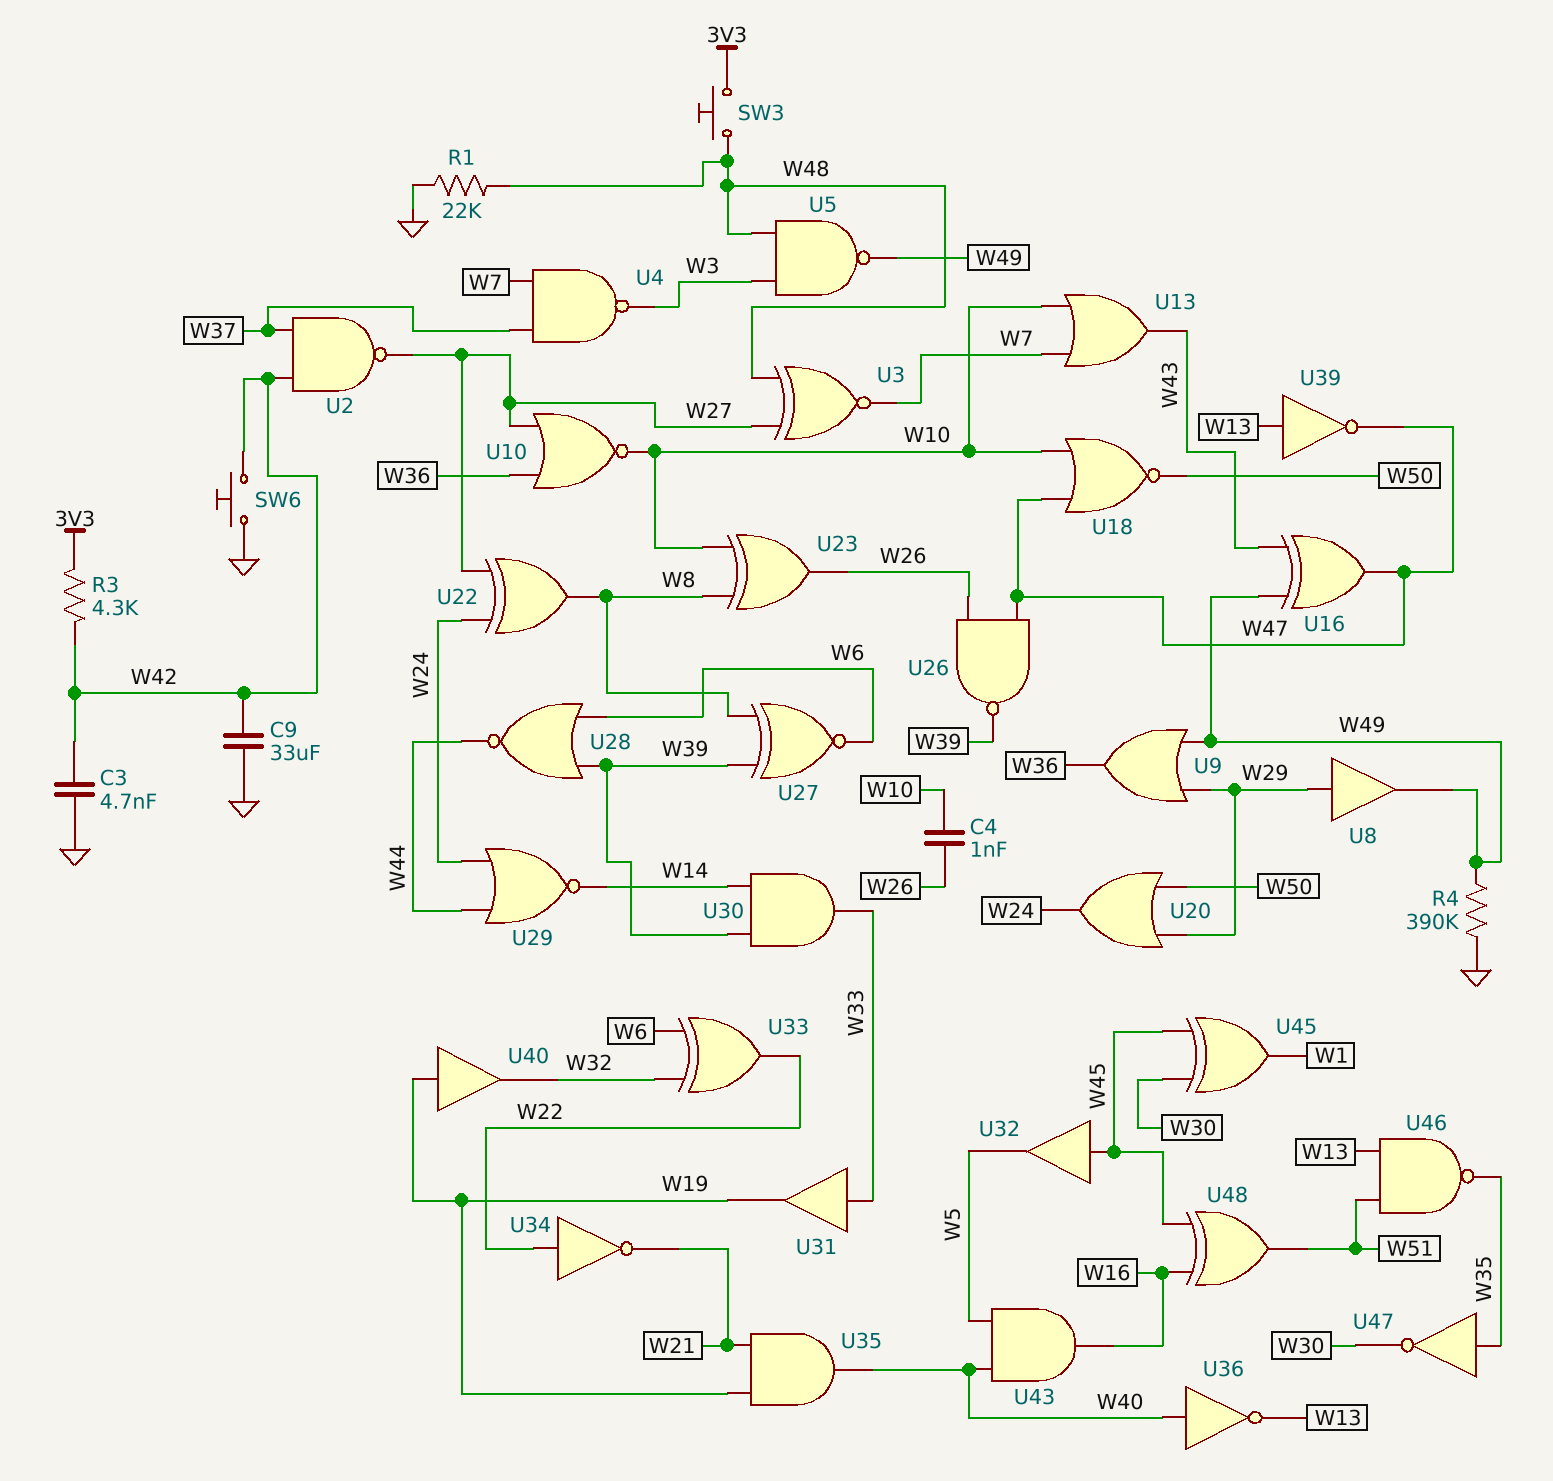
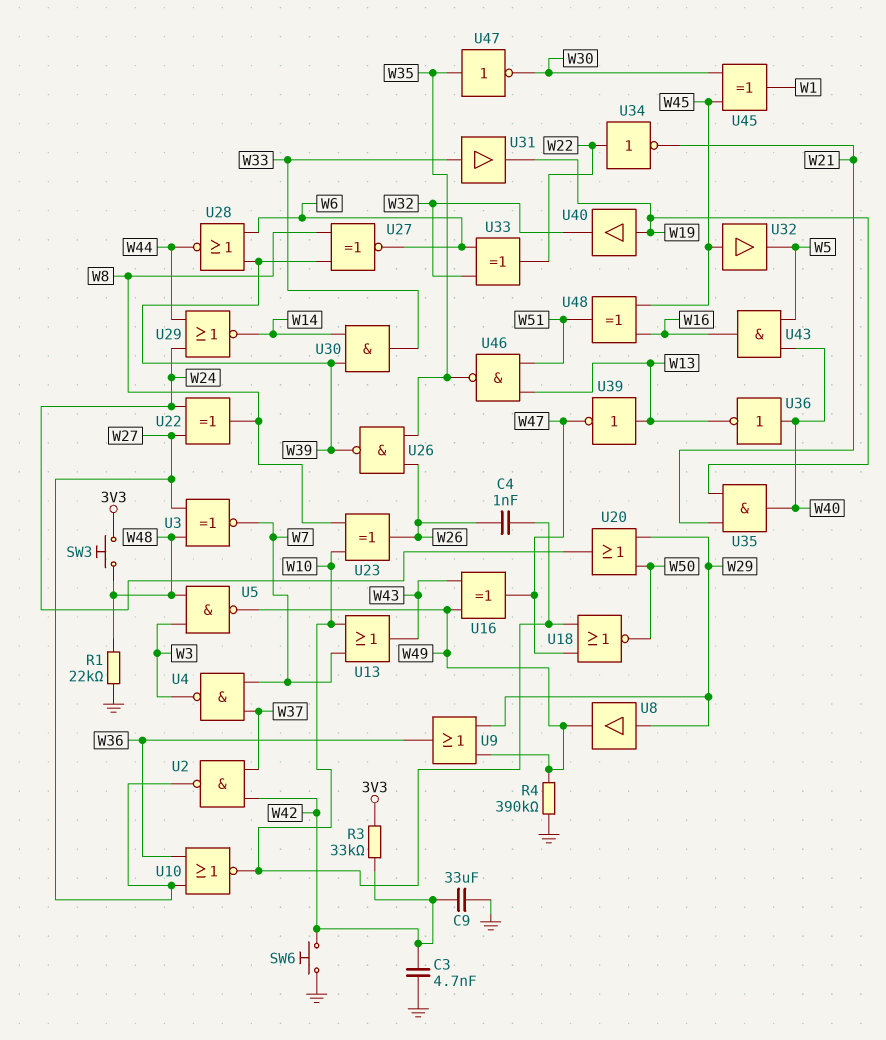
R3: 4.3k (3V3, W42) -> 33k (3V3, W42)
U26: NAND (in W26, in W47, out W39) -> NAND (in W26, in W35, out W39)

